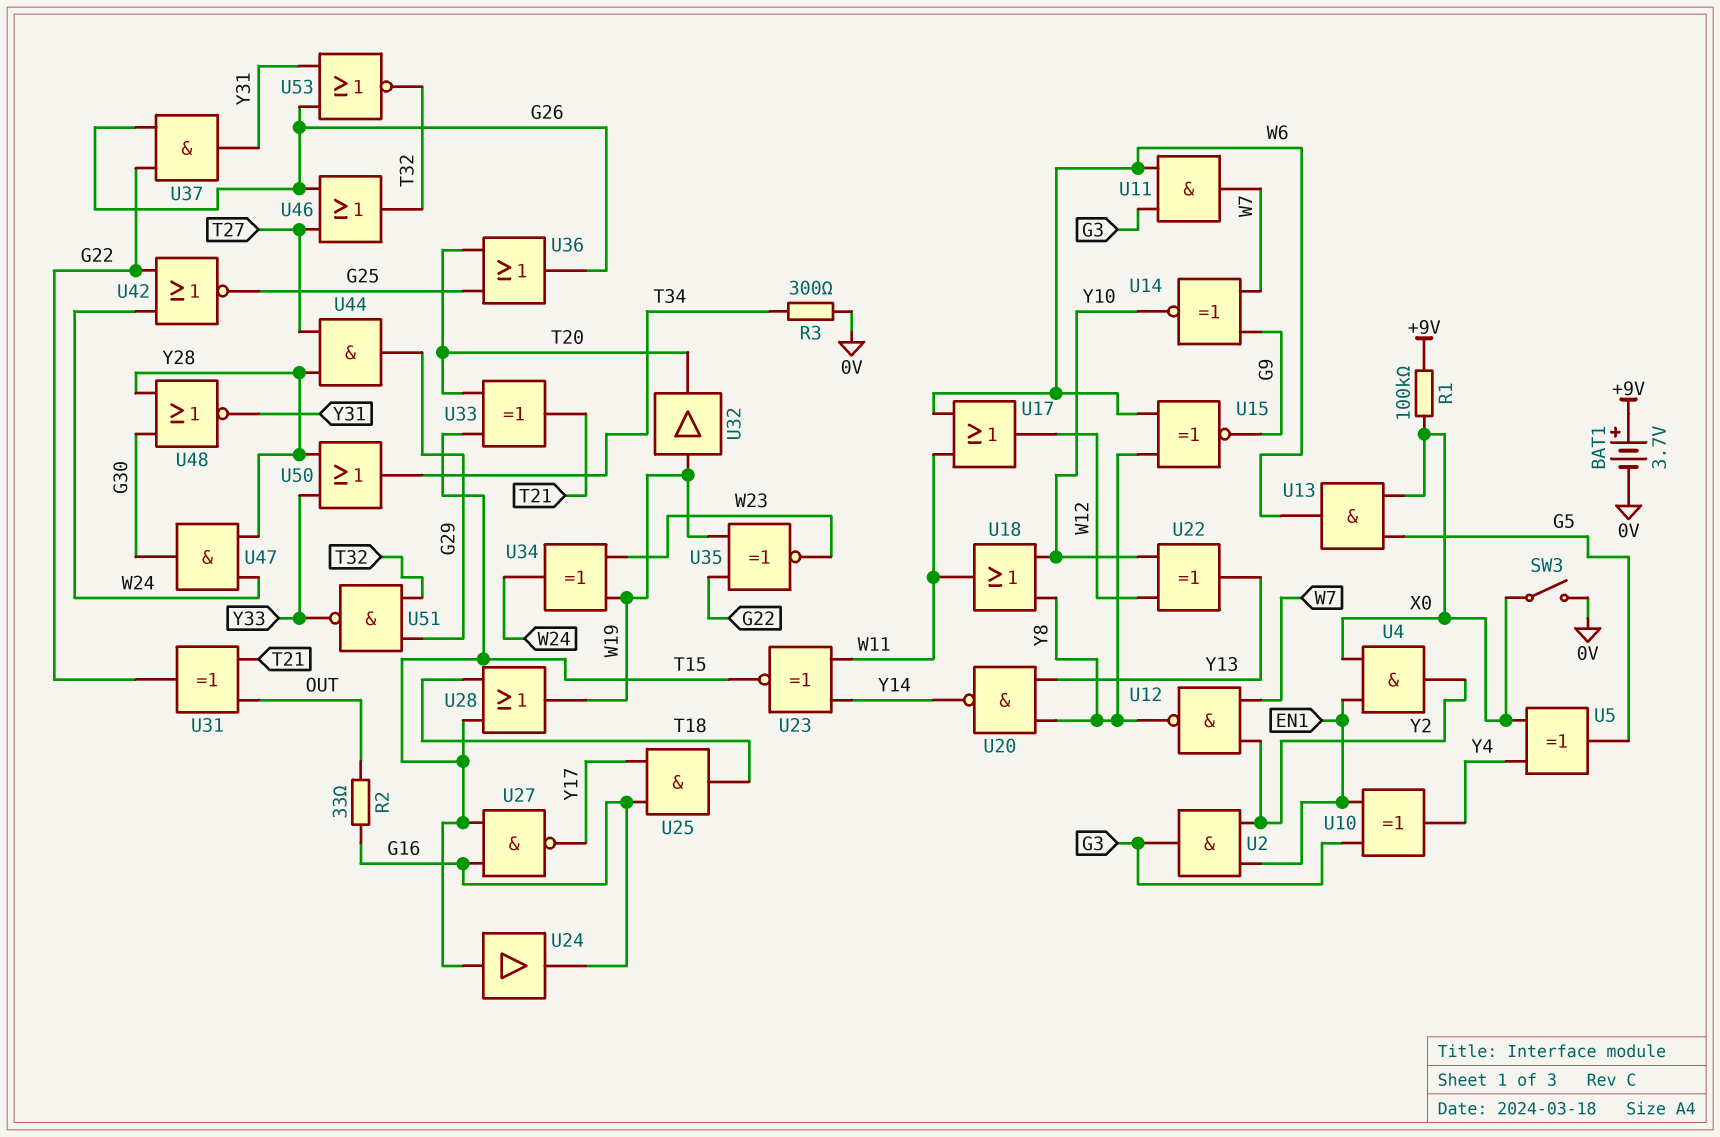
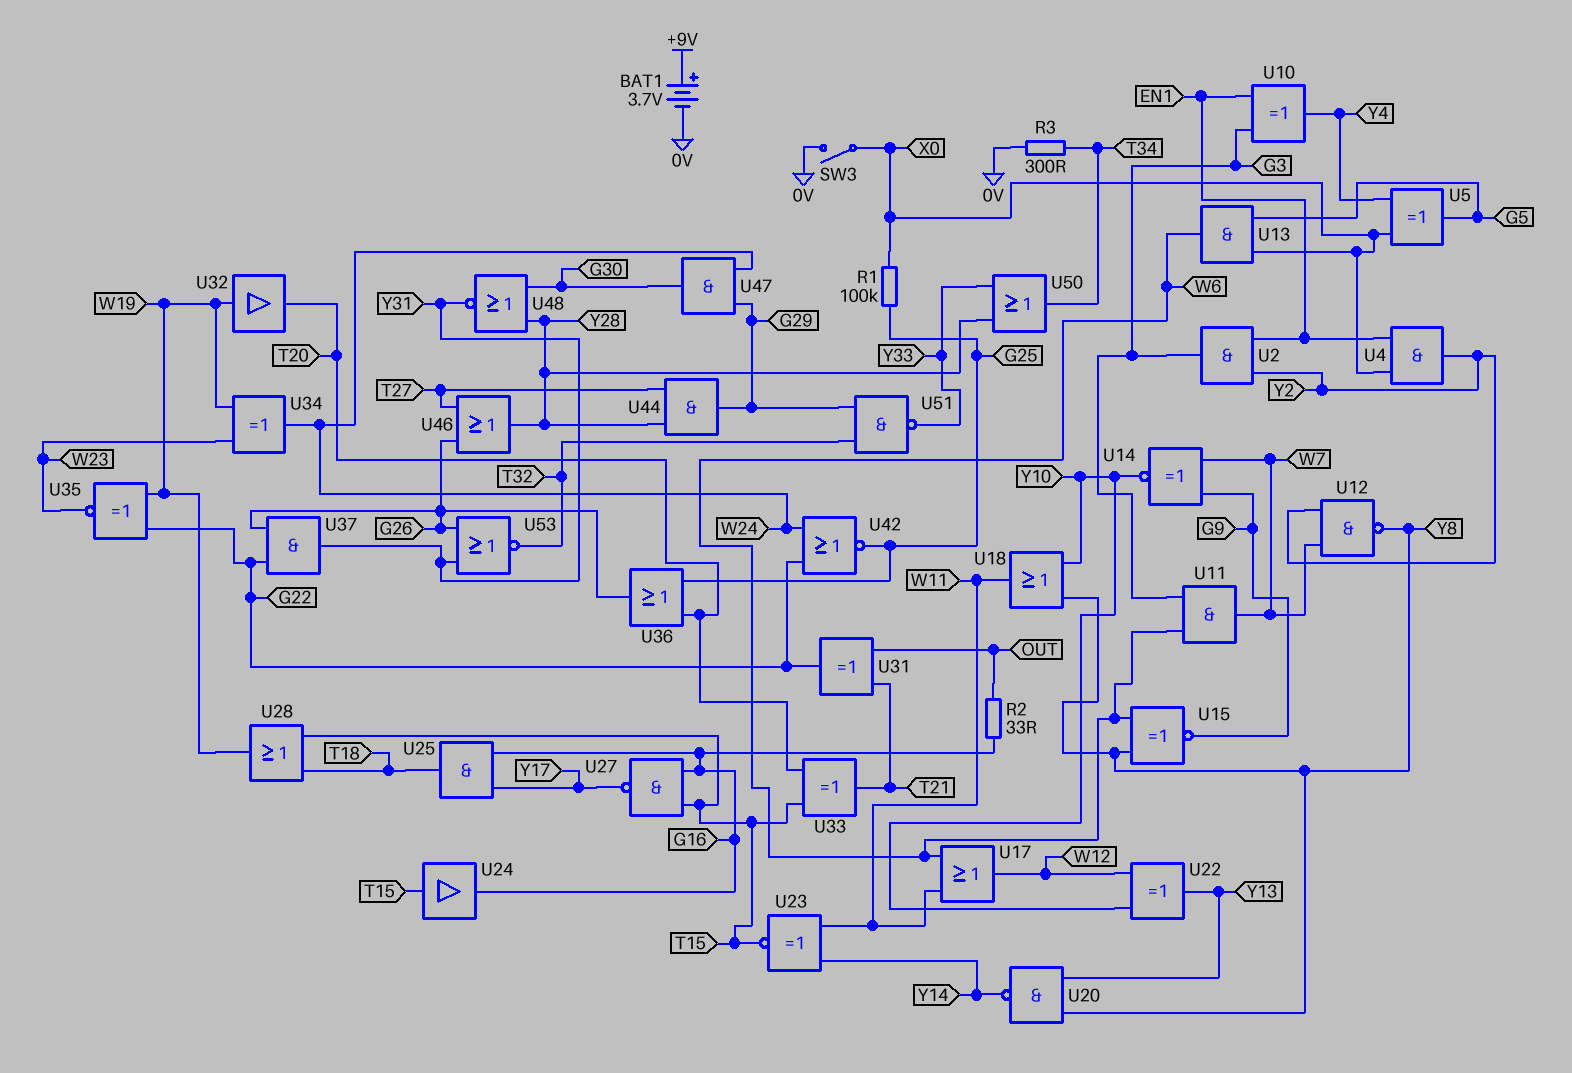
R1: 100k (+9V, X0) -> 100k (G25, X0)
U46: OR (in G26, in T27, out T32) -> OR (in G26, in T27, out Y28)
U47: AND (in W24, in Y28, out G30) -> AND (in G29, in W24, out G30)

